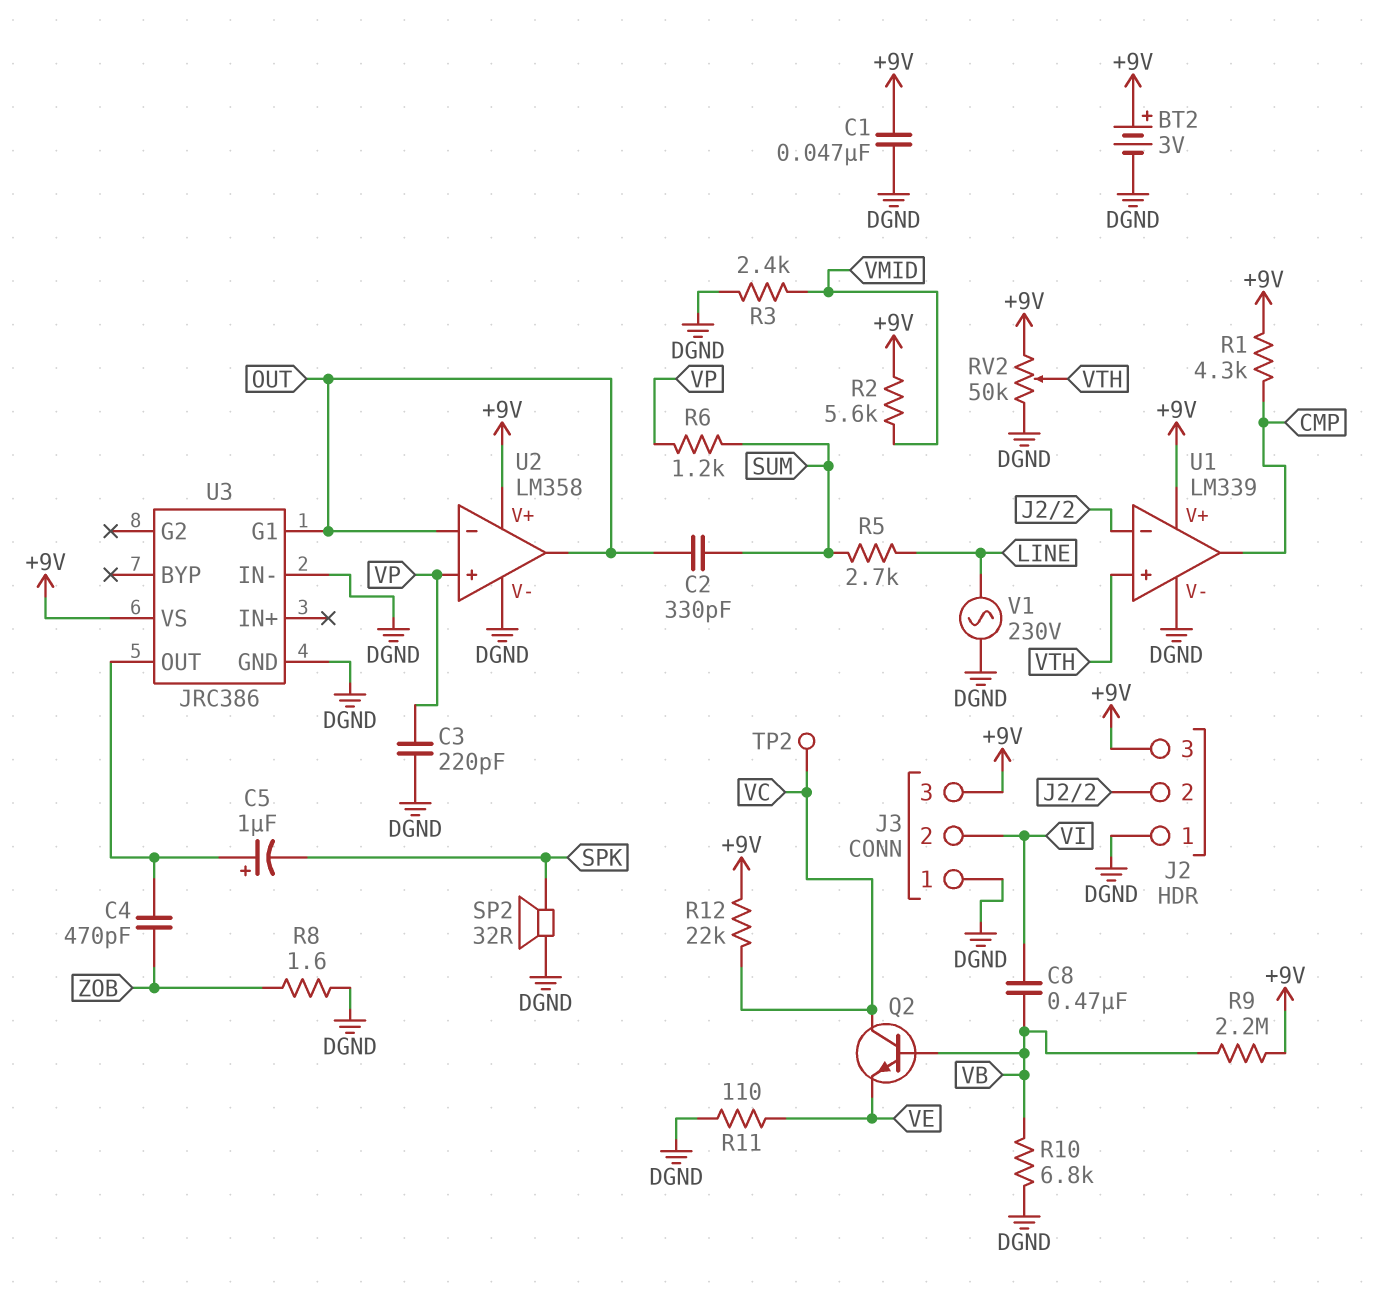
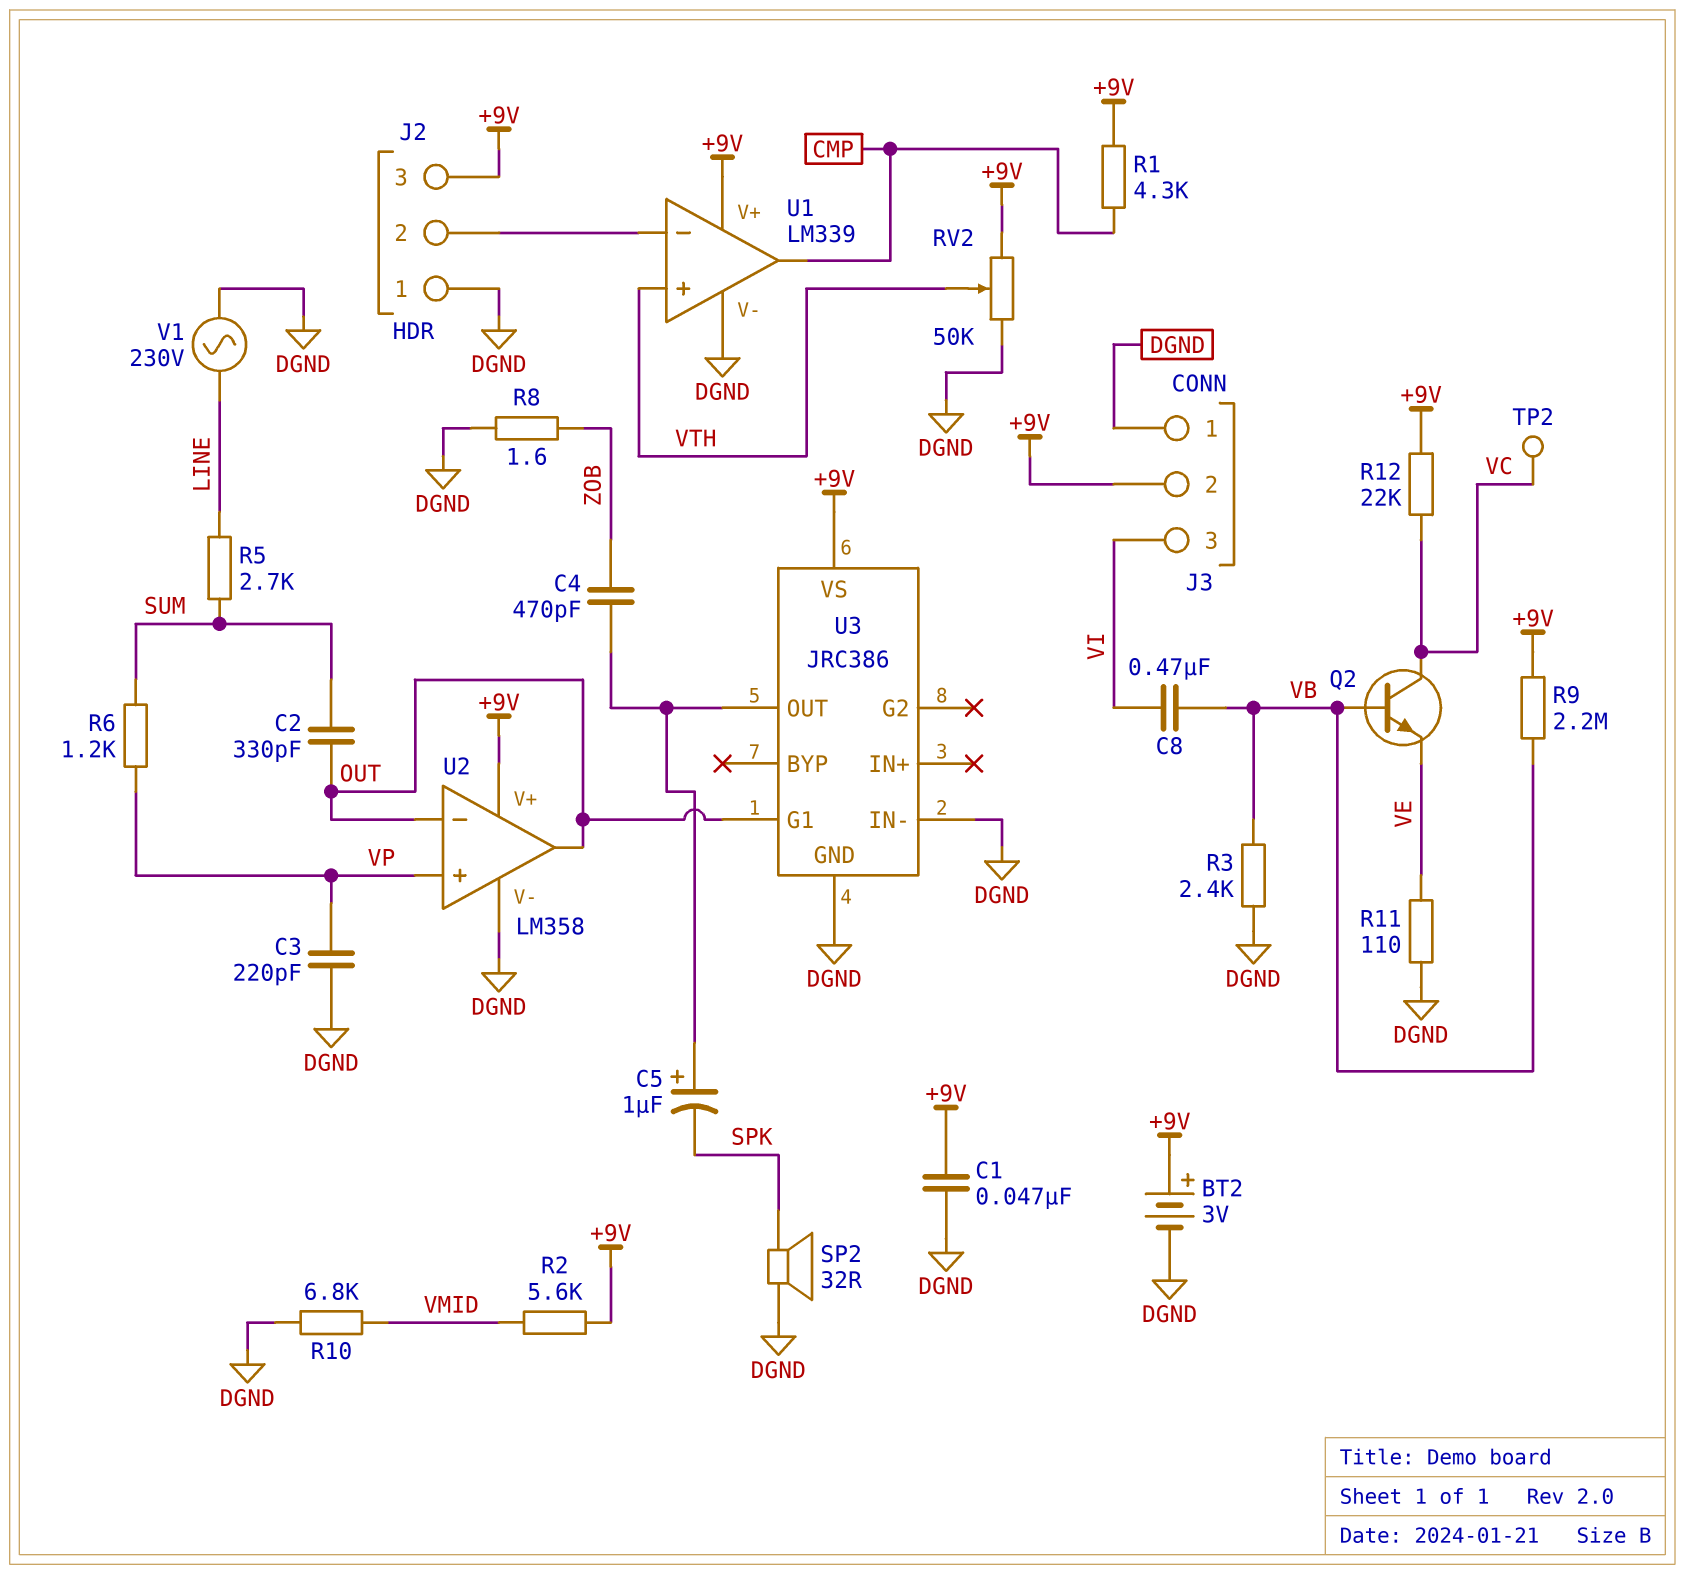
J3 pin 2: VI -> +9V
J3 pin 3: +9V -> VI
R3: 2.4k (DGND, VMID) -> 2.4k (DGND, VB)
R10: 6.8k (DGND, VB) -> 6.8k (DGND, VMID)

